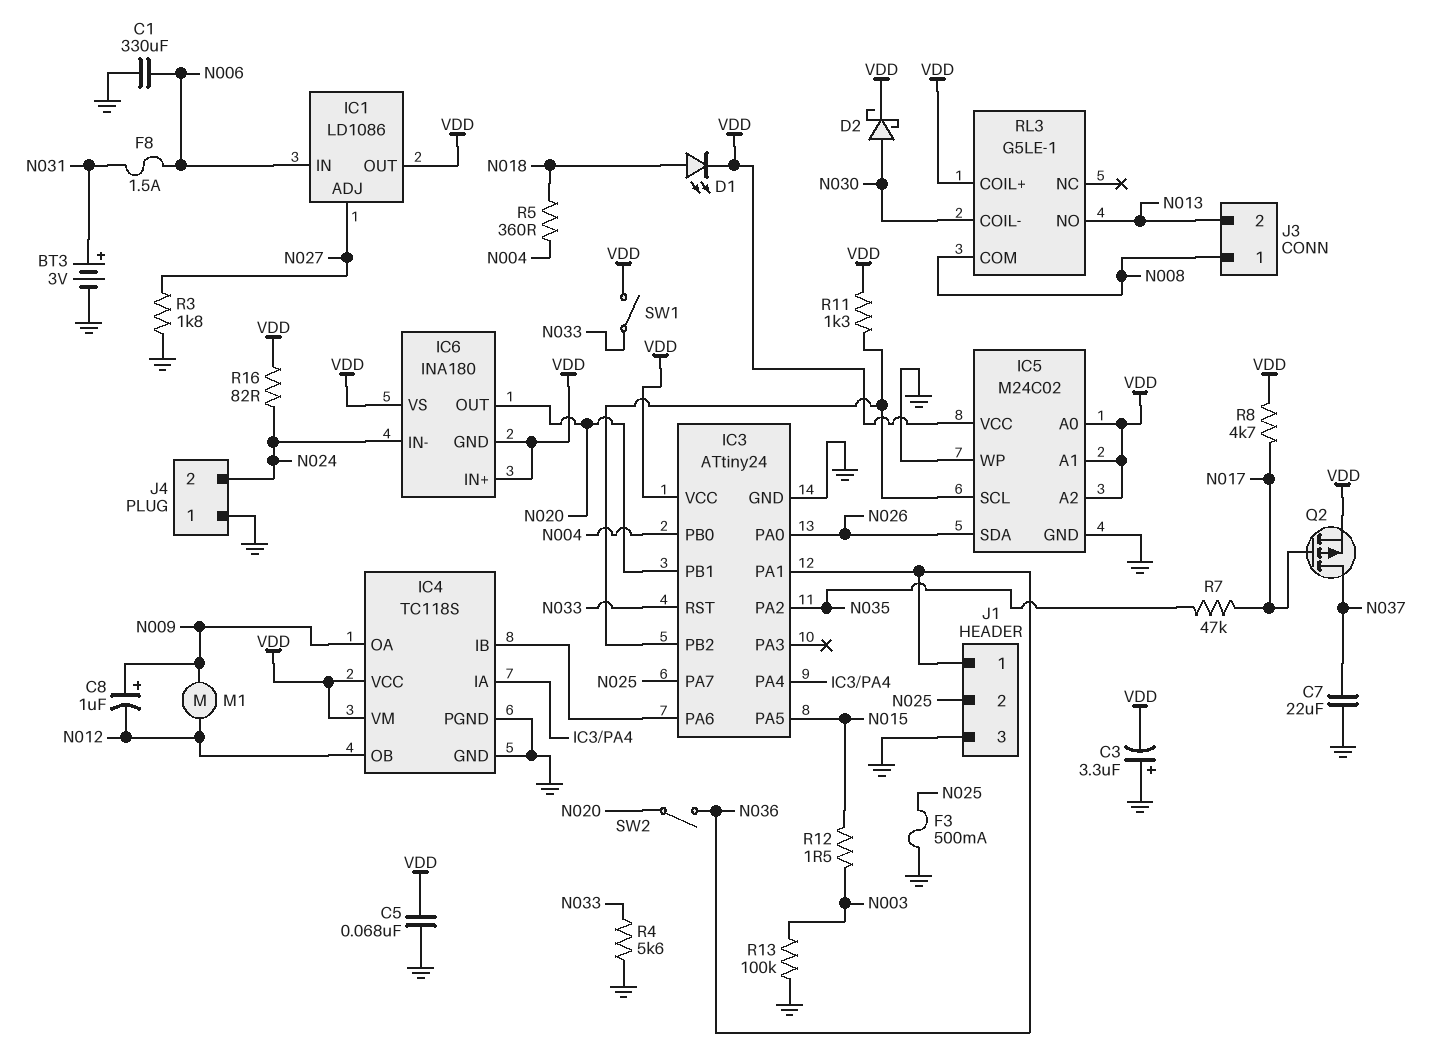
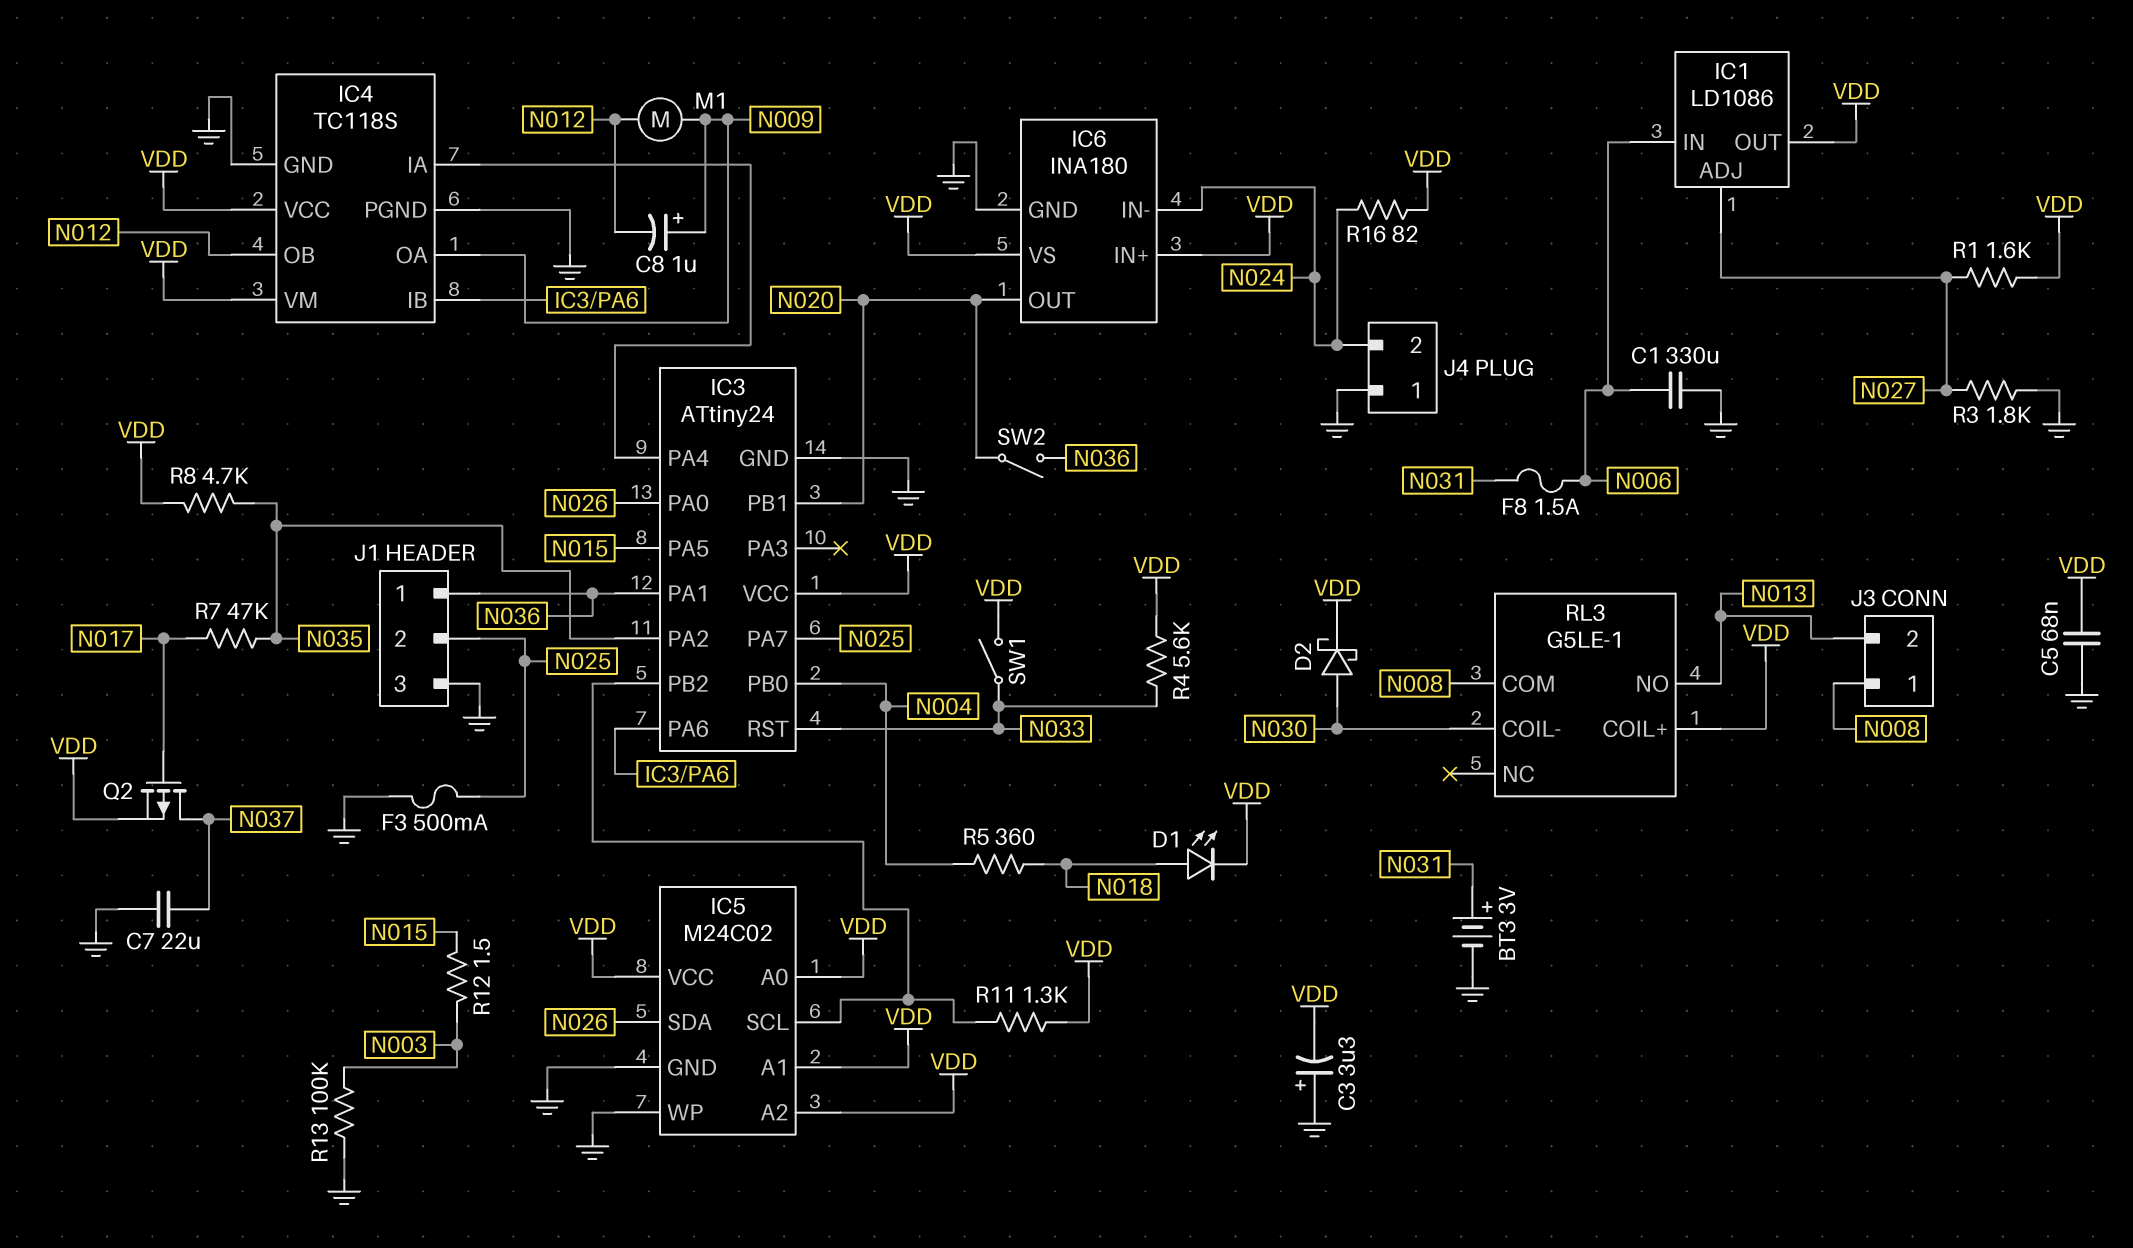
IC6 pin GND: VDD -> GND
R1: none -> 1.6k (N027, VDD)
R4: 5.6k (GND, N033) -> 5.6k (N033, VDD)
R8: 4.7k (N017, VDD) -> 4.7k (N035, VDD)

